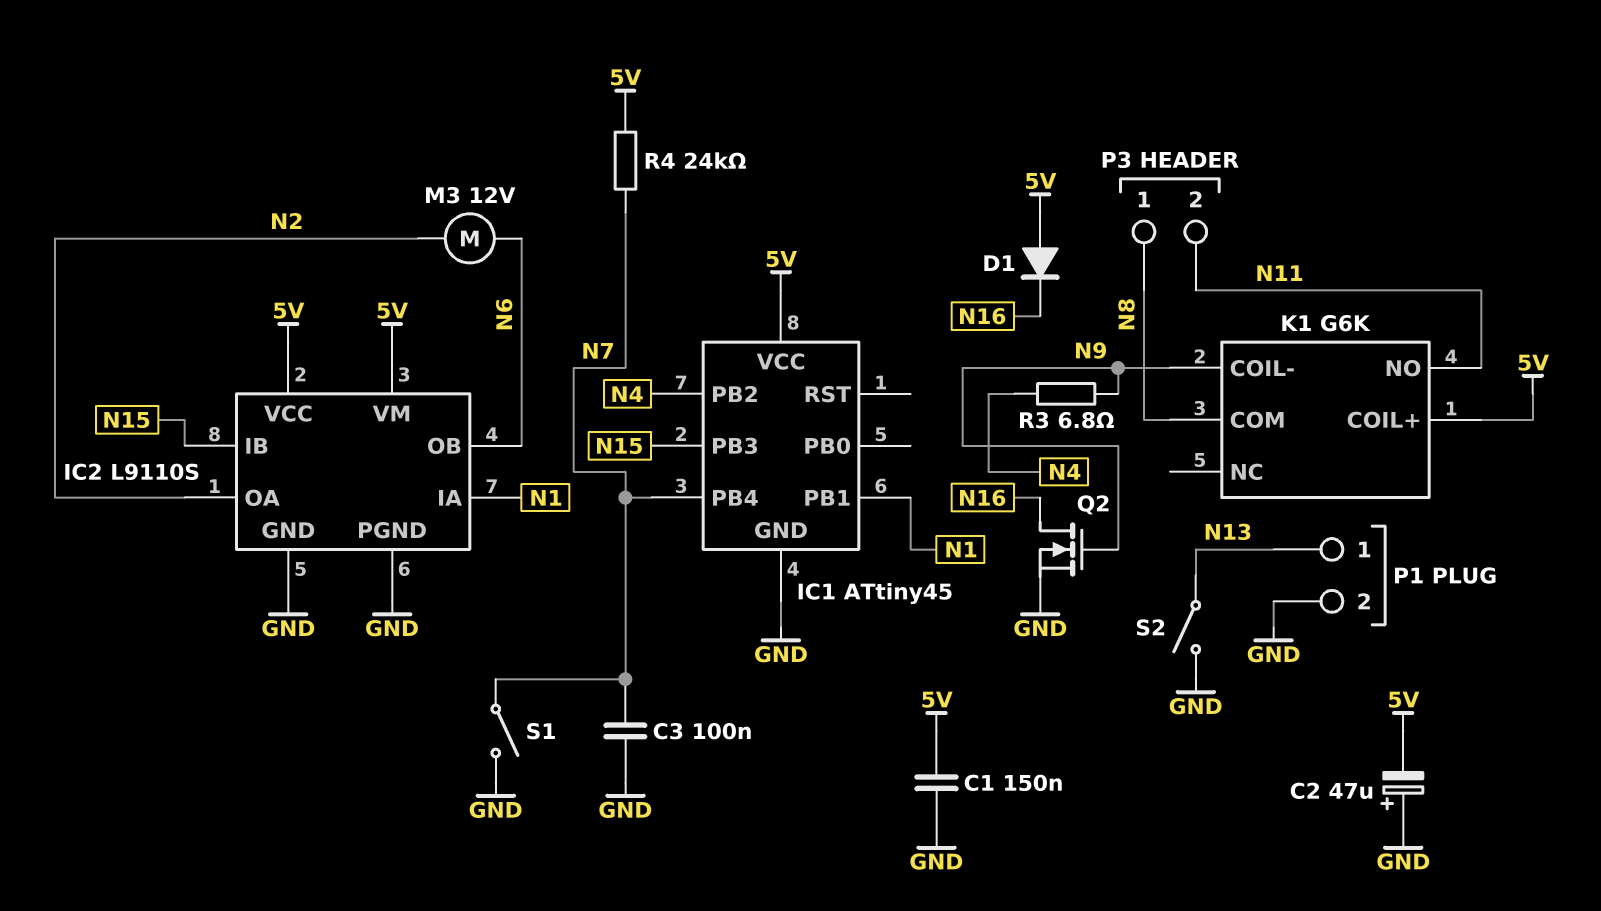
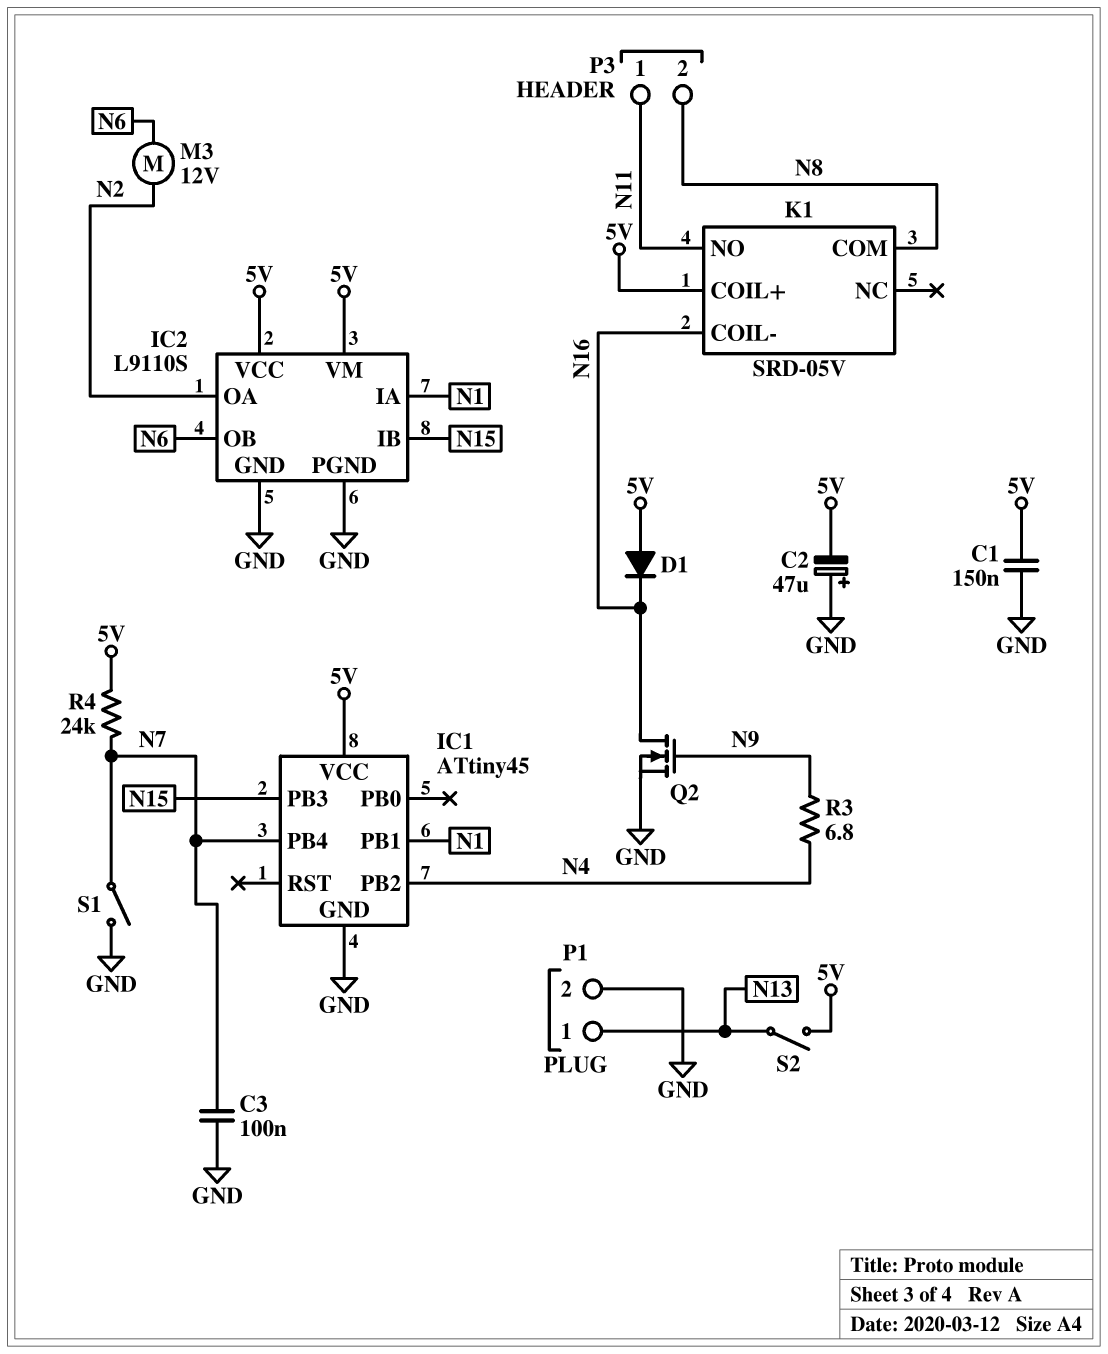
K1: G6K -> SRD-05V
K1 pin COIL-: N9 -> N16
P3 pin 1: N8 -> N11
P3 pin 2: N11 -> N8
S2: switch (GND, N13) -> switch (5V, N13)

